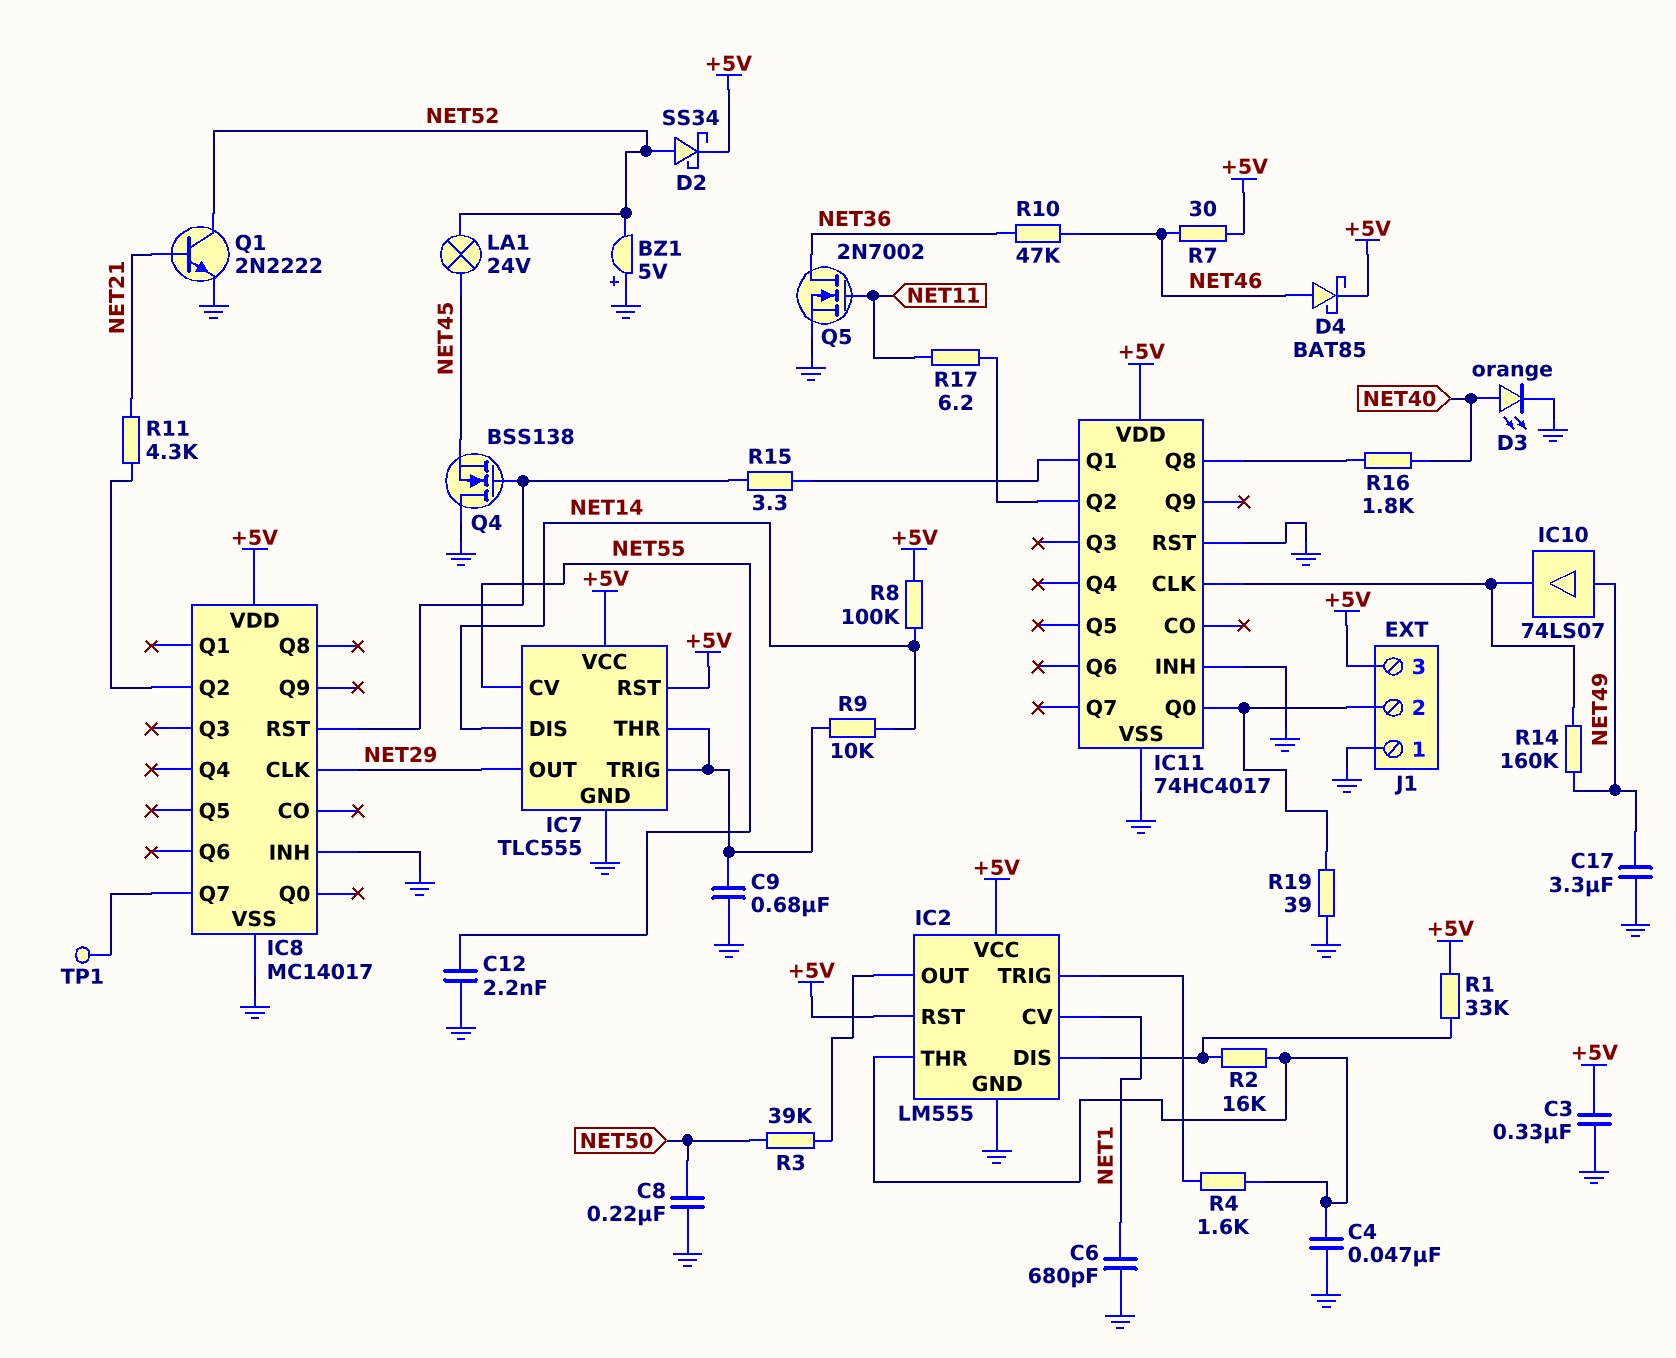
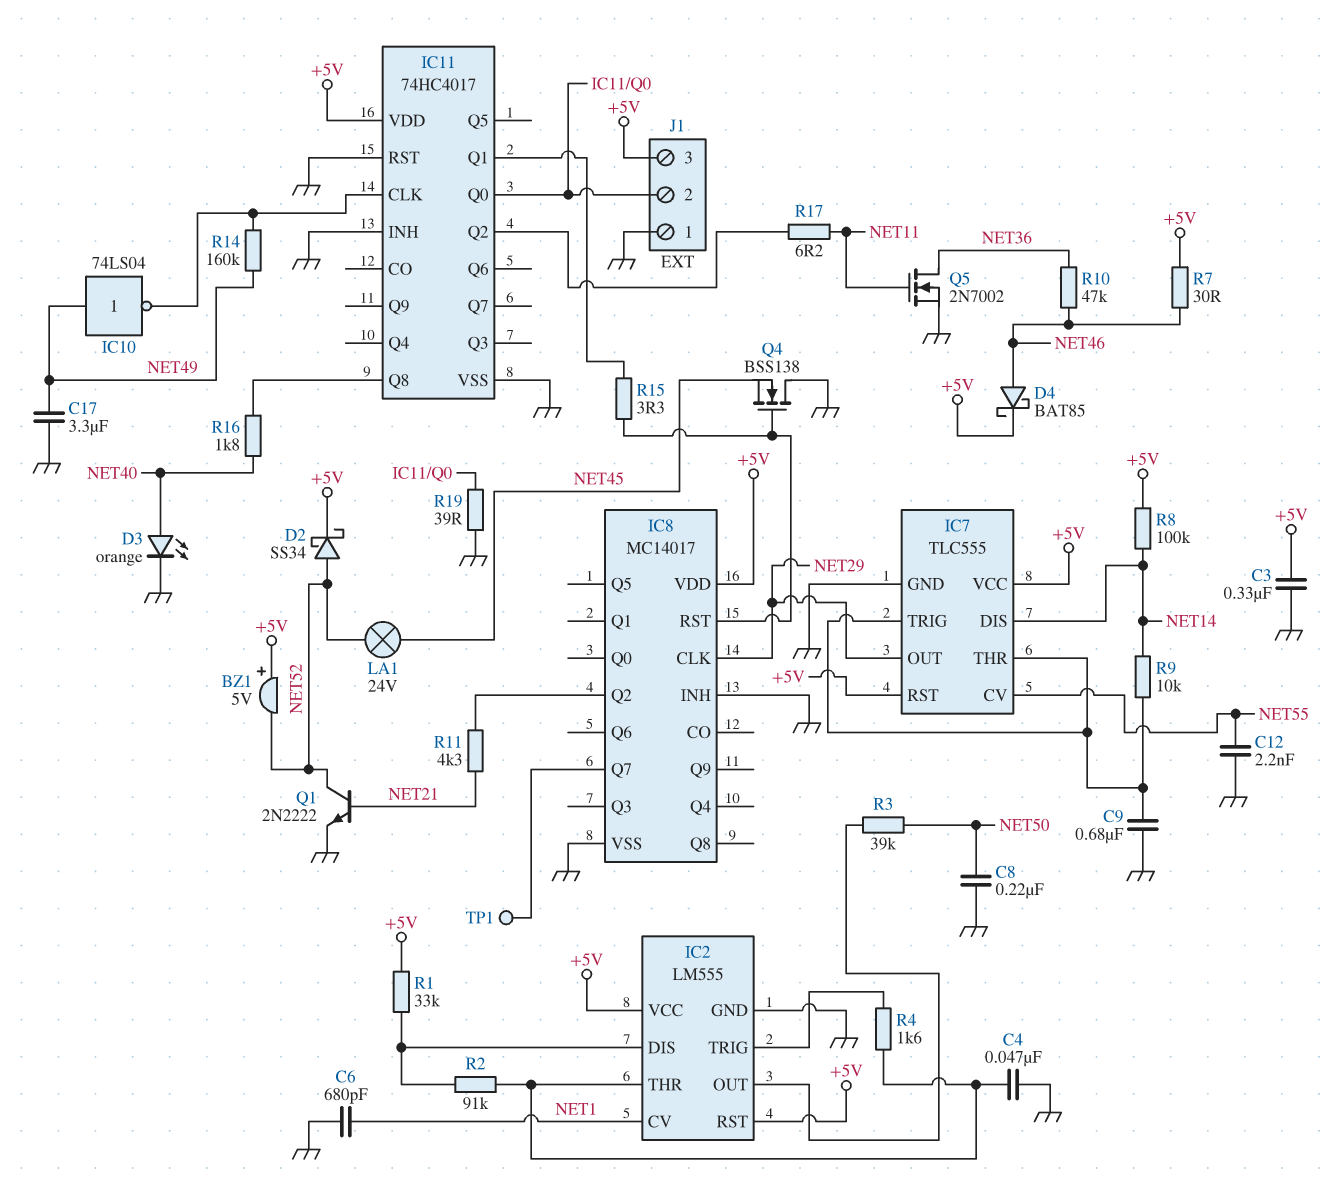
BZ1: buzzer 5V (plus GND, minus NET52) -> buzzer 5V (plus +5V, minus NET52)
IC10: buffer 74LS07 (in NET49, out IC11/CLK) -> NOT 74LS04 (in NET49, out IC11/CLK)
R2: 16k (IC2/DIS, IC2/THR) -> 91k (IC2/DIS, IC2/THR)

